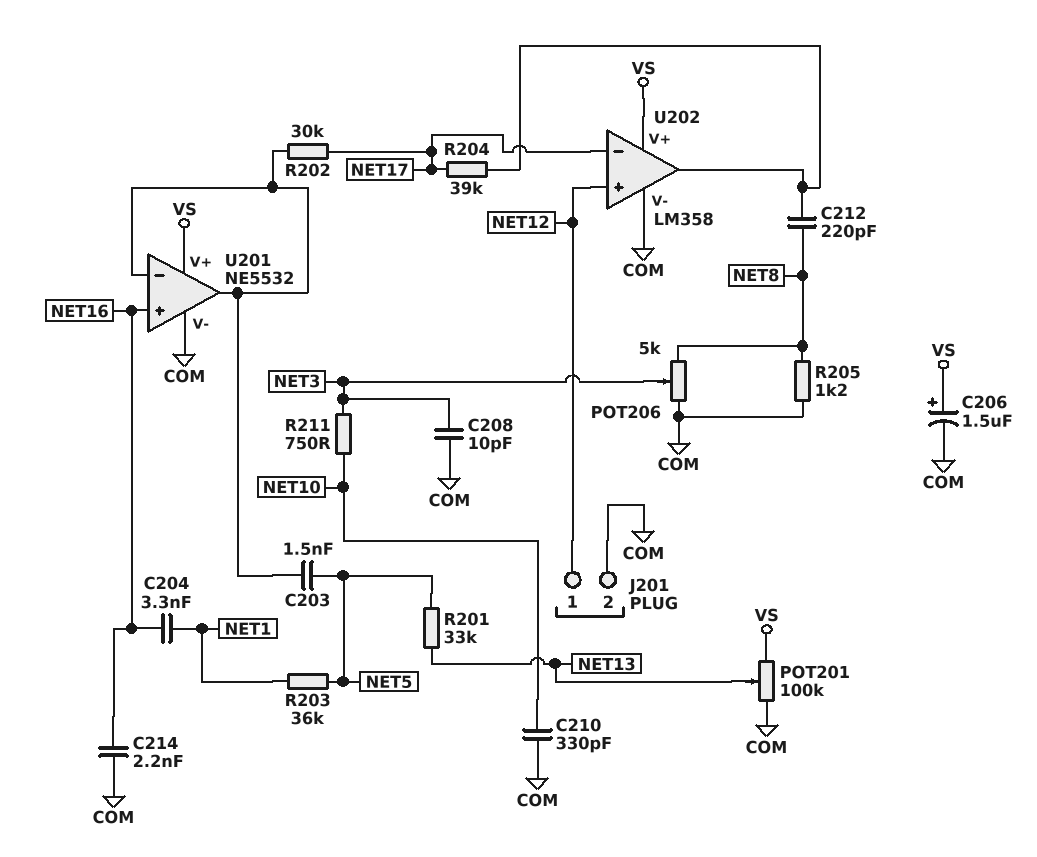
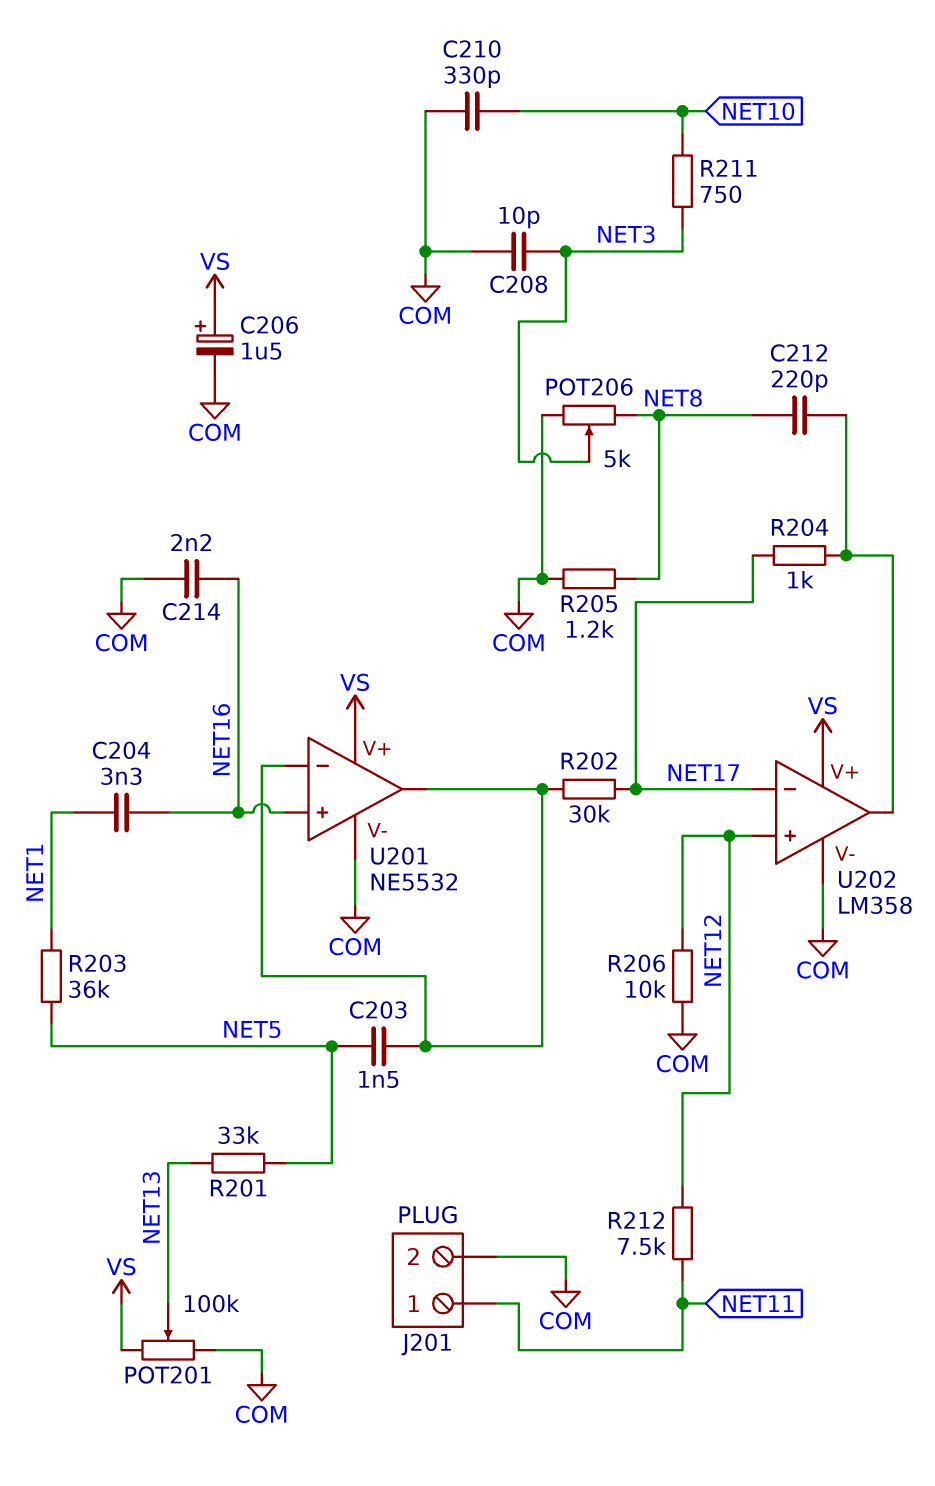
J201 pin 1: NET12 -> NET11
R204: 39k (NET17, U202/out) -> 1k (NET17, U202/out)
R206: none -> 10k (COM, NET12)
R212: none -> 7.5k (NET11, NET12)

